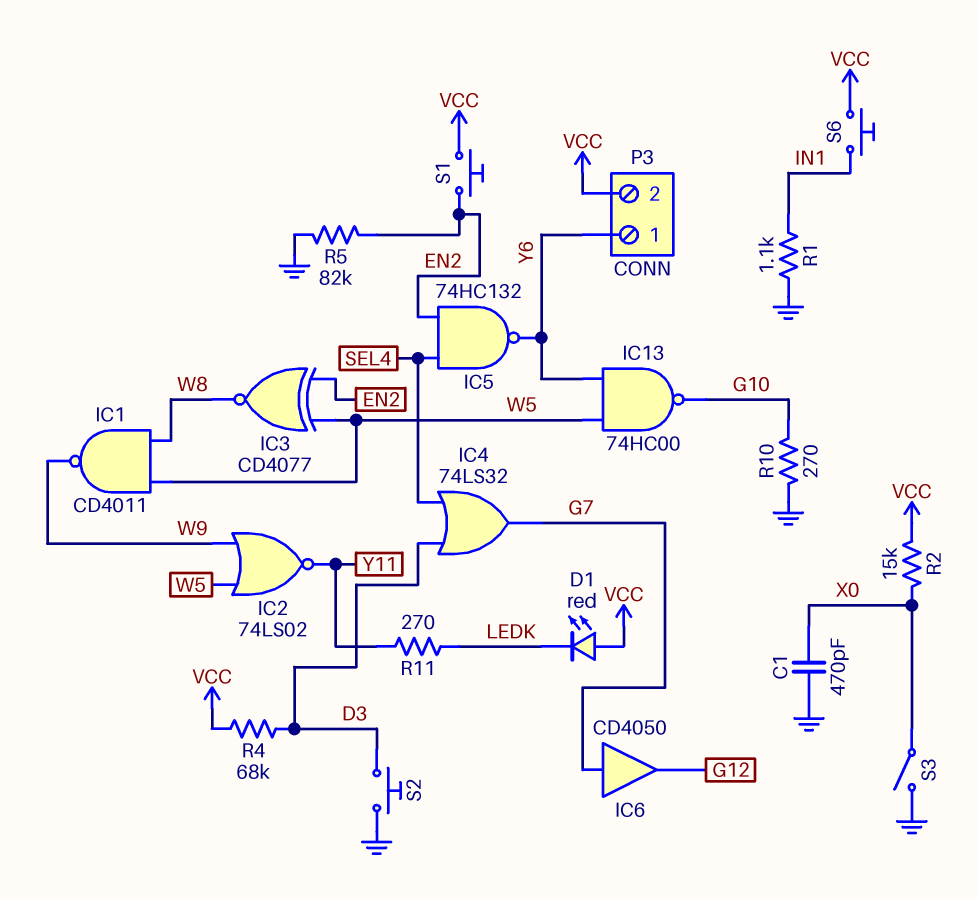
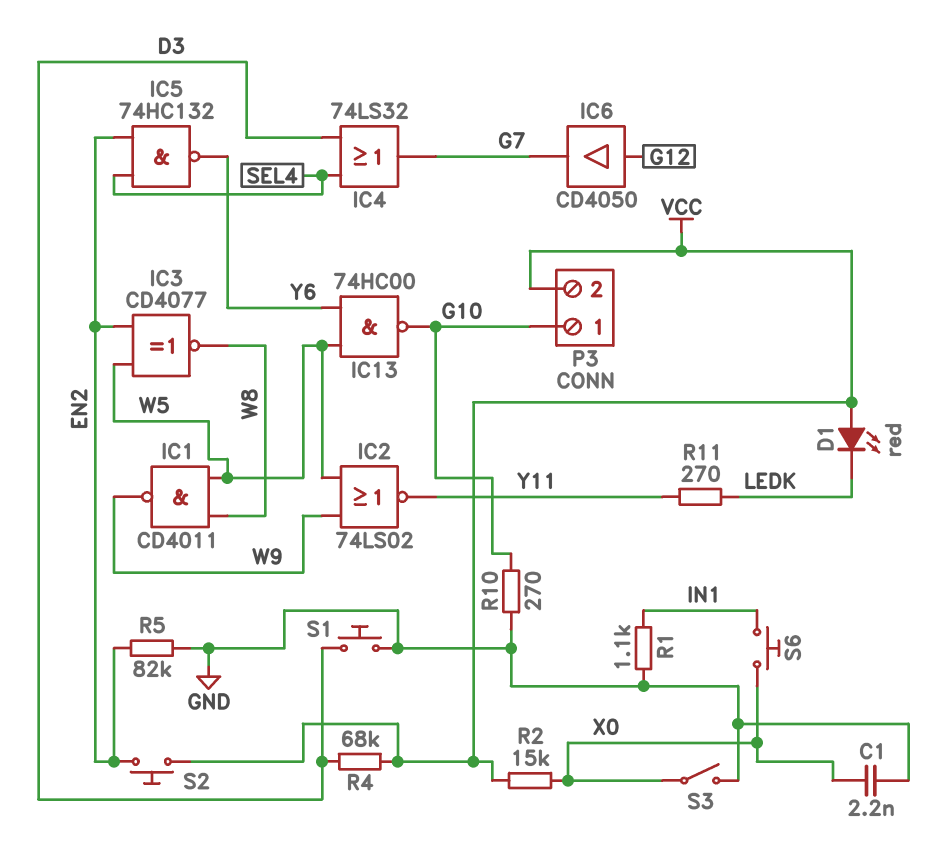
C1: 470pF (GND, X0) -> 2.2nF (GND, X0)
IC6: buffer CD4050 (in G7, out G12) -> buffer CD4050 (in G12, out G7)
P3 pin 1: Y6 -> G10
S1: button (EN2, VCC) -> button (D3, GND)
S2: button (D3, GND) -> button (EN2, VCC)
S6: button (IN1, VCC) -> button (IN1, X0)

